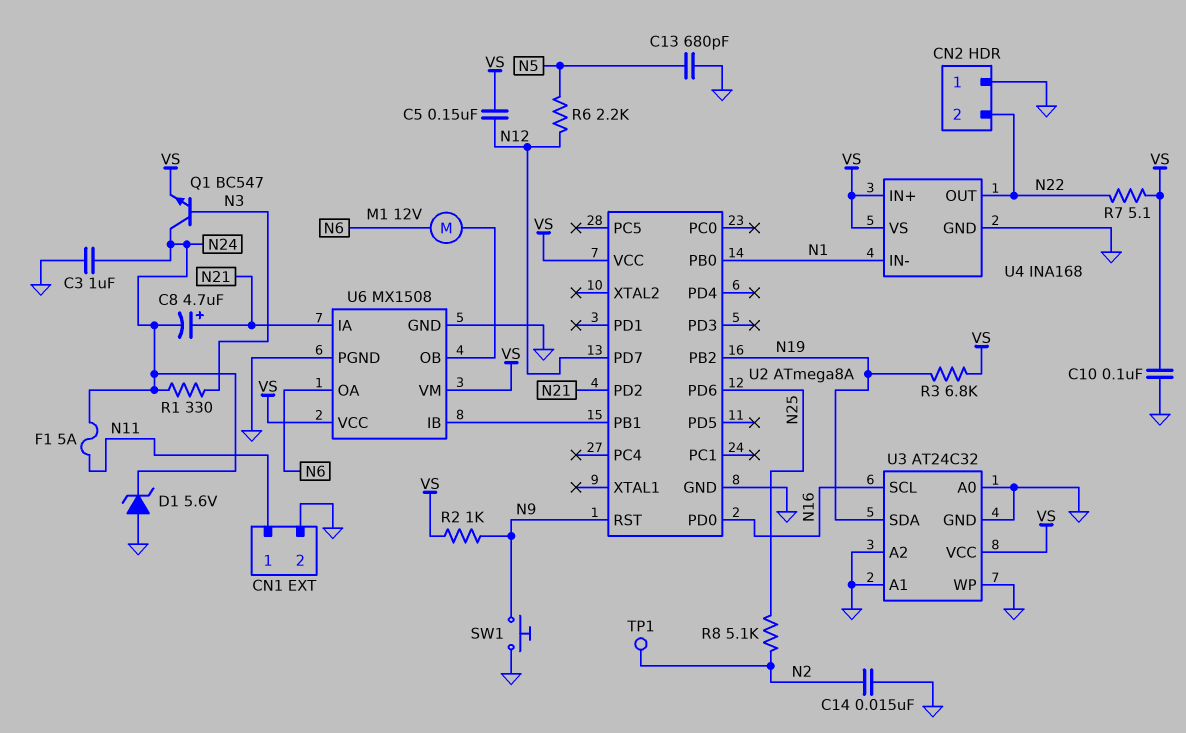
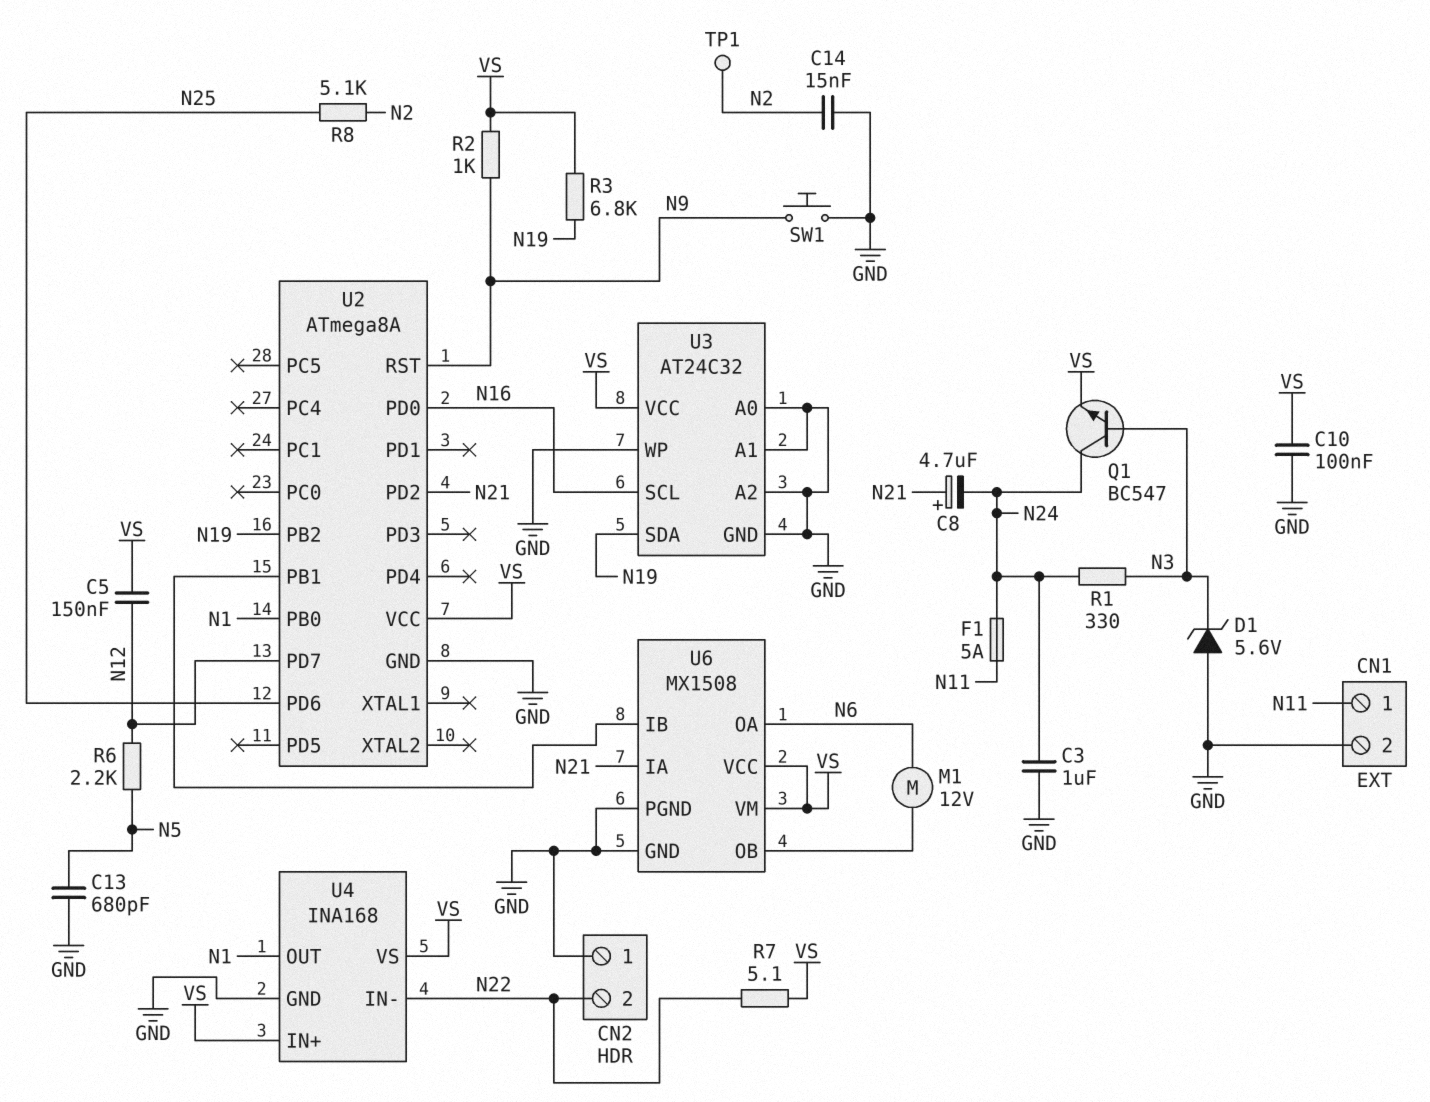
D1: zener 5.6V (A GND, K N24) -> zener 5.6V (A GND, K N3)
U4 pin IN-: N1 -> N22
U4 pin OUT: N22 -> N1

